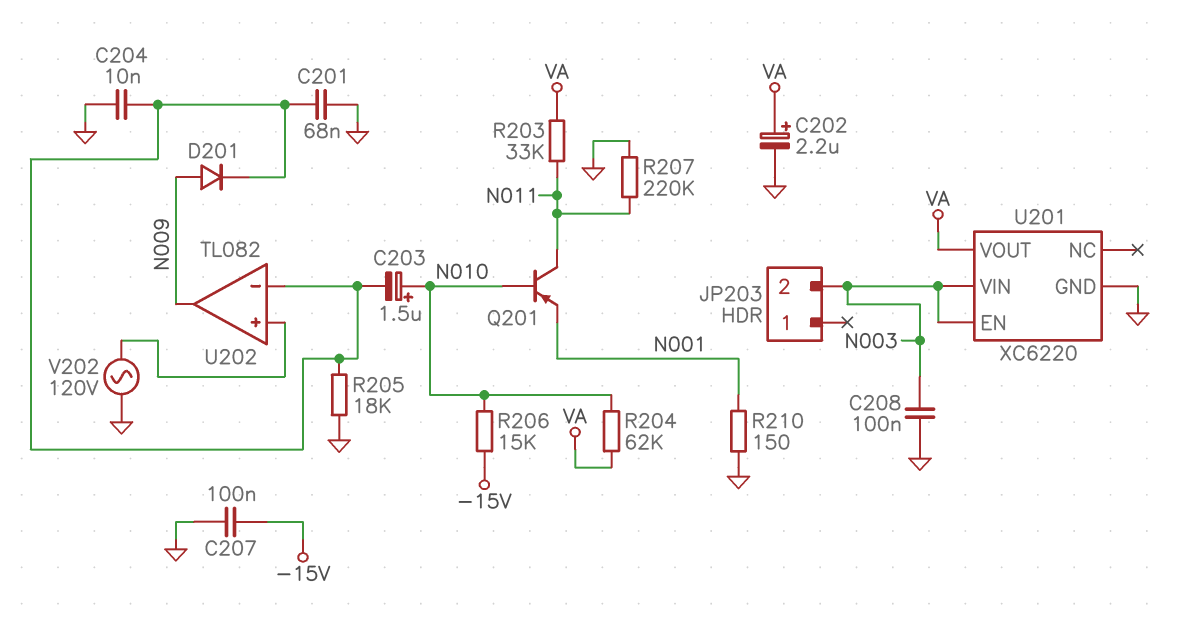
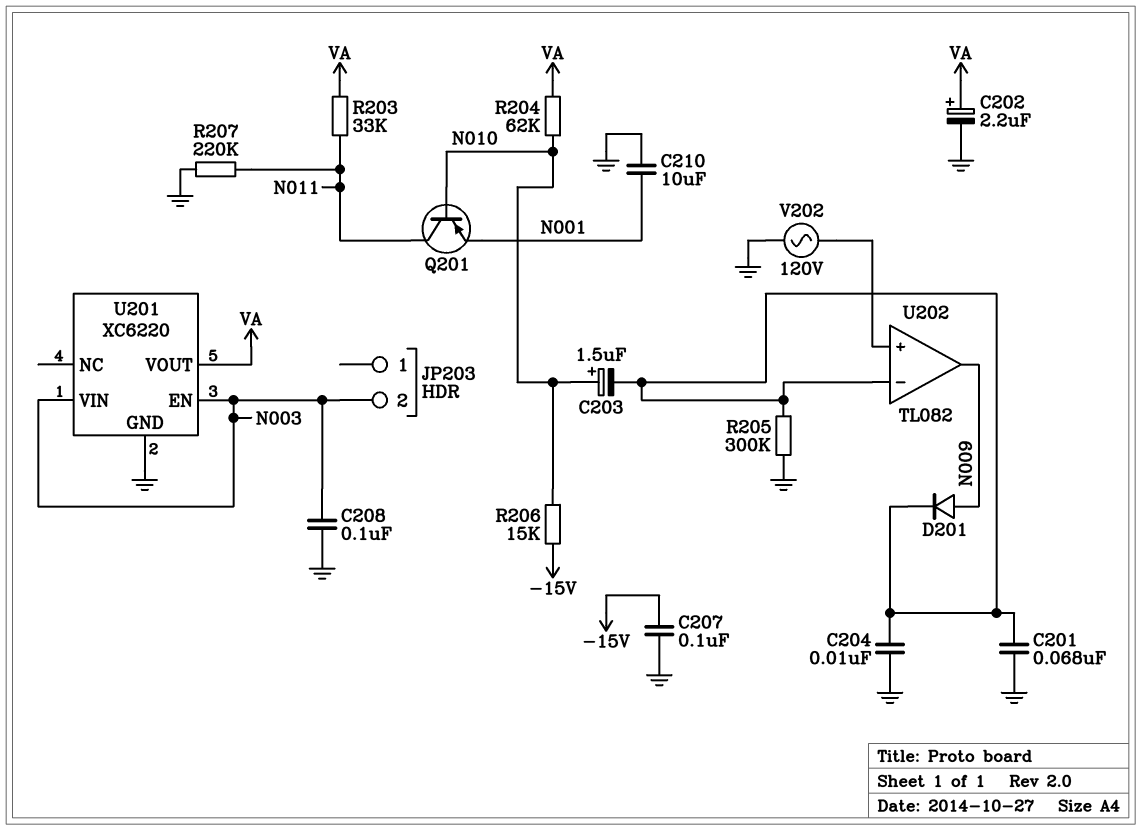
C210: none -> 10uF (GND, N001)
R205: 18k (GND, U202/in-) -> 300k (GND, U202/in-)
R210: 150 (GND, N001) -> none

